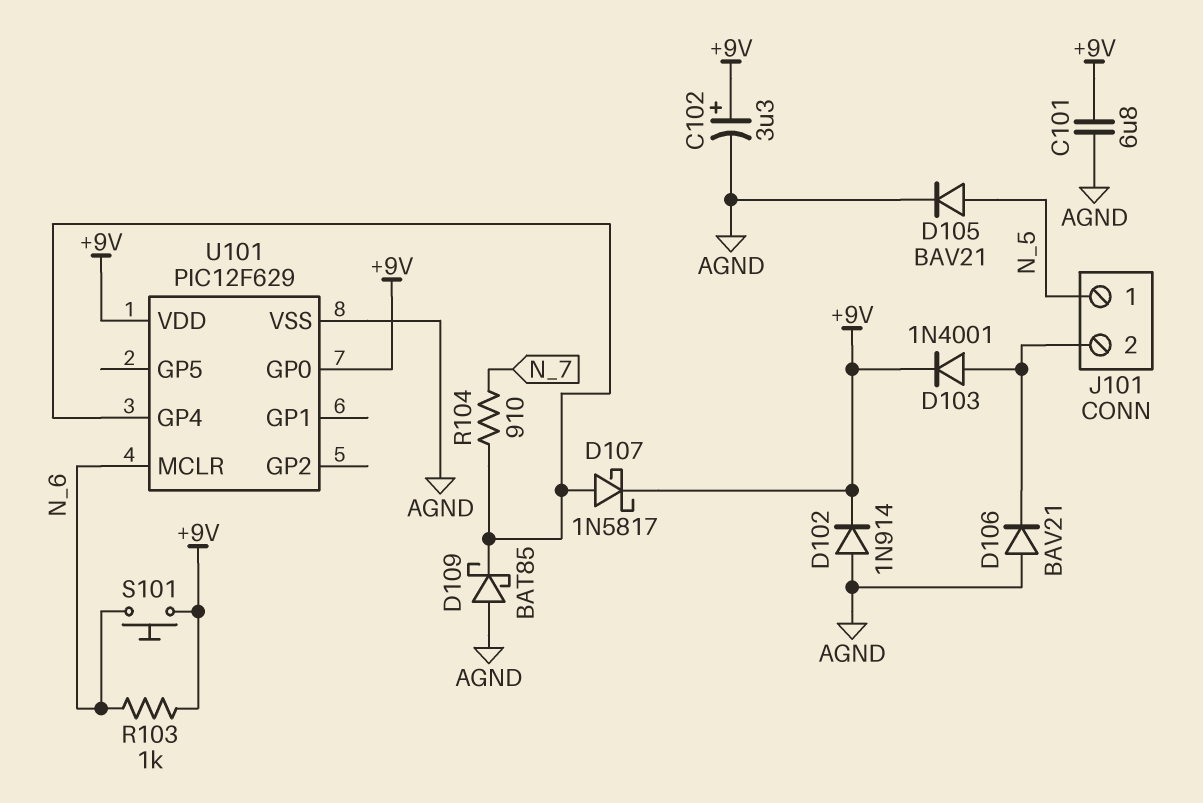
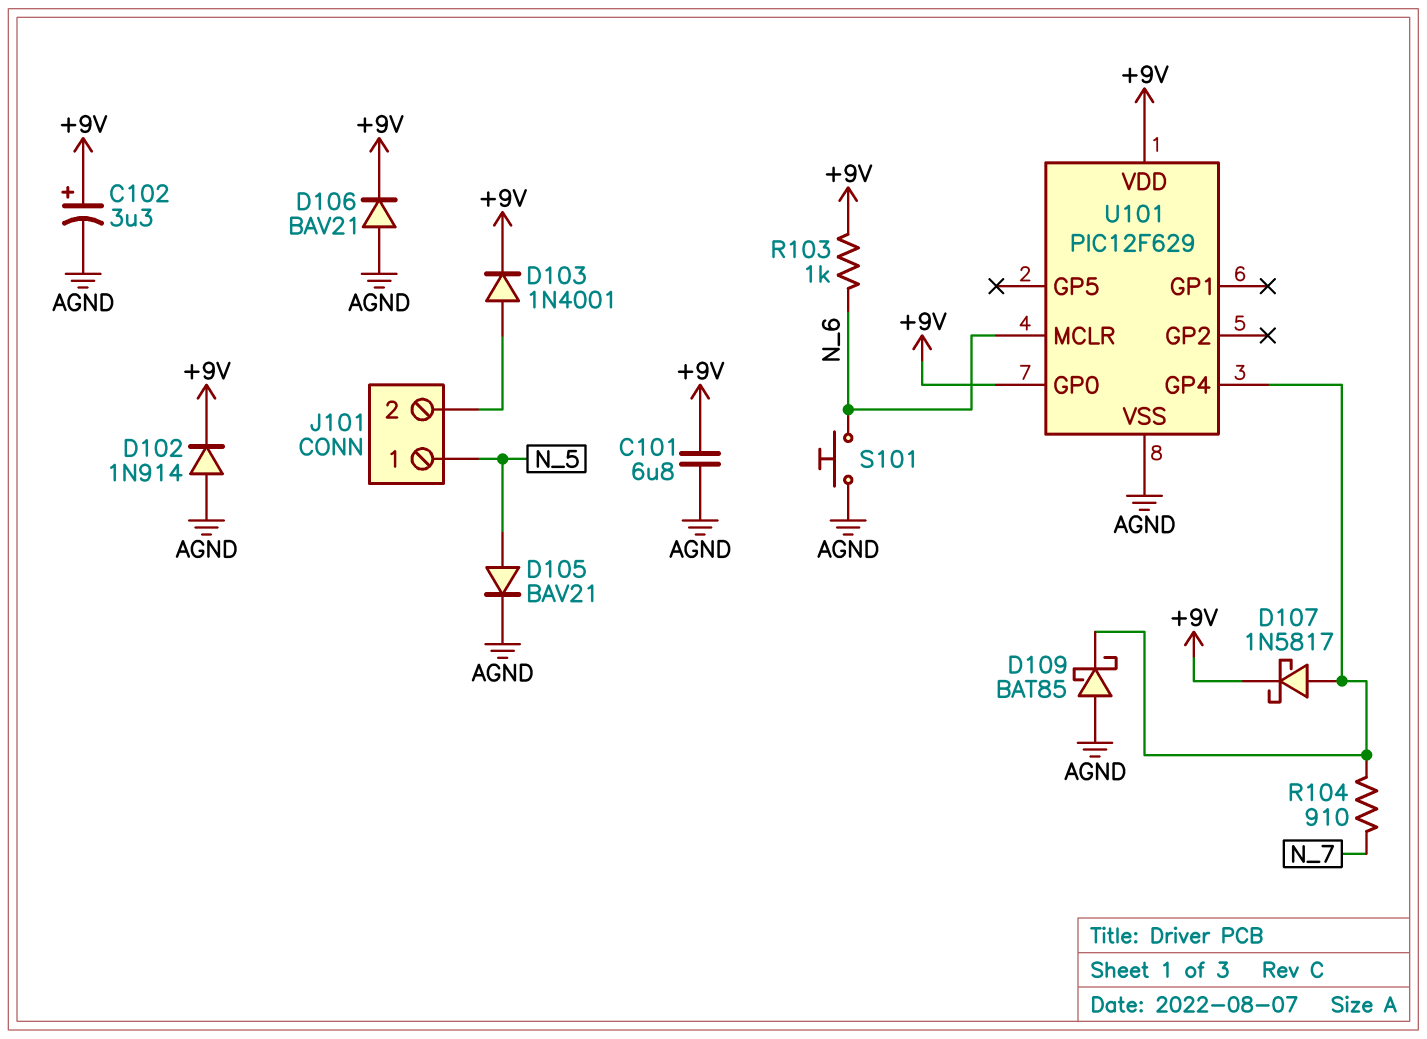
D106: diode BAV21 (A AGND, K J101/2) -> diode BAV21 (A AGND, K +9V)
S101: button (+9V, N_6) -> button (AGND, N_6)

